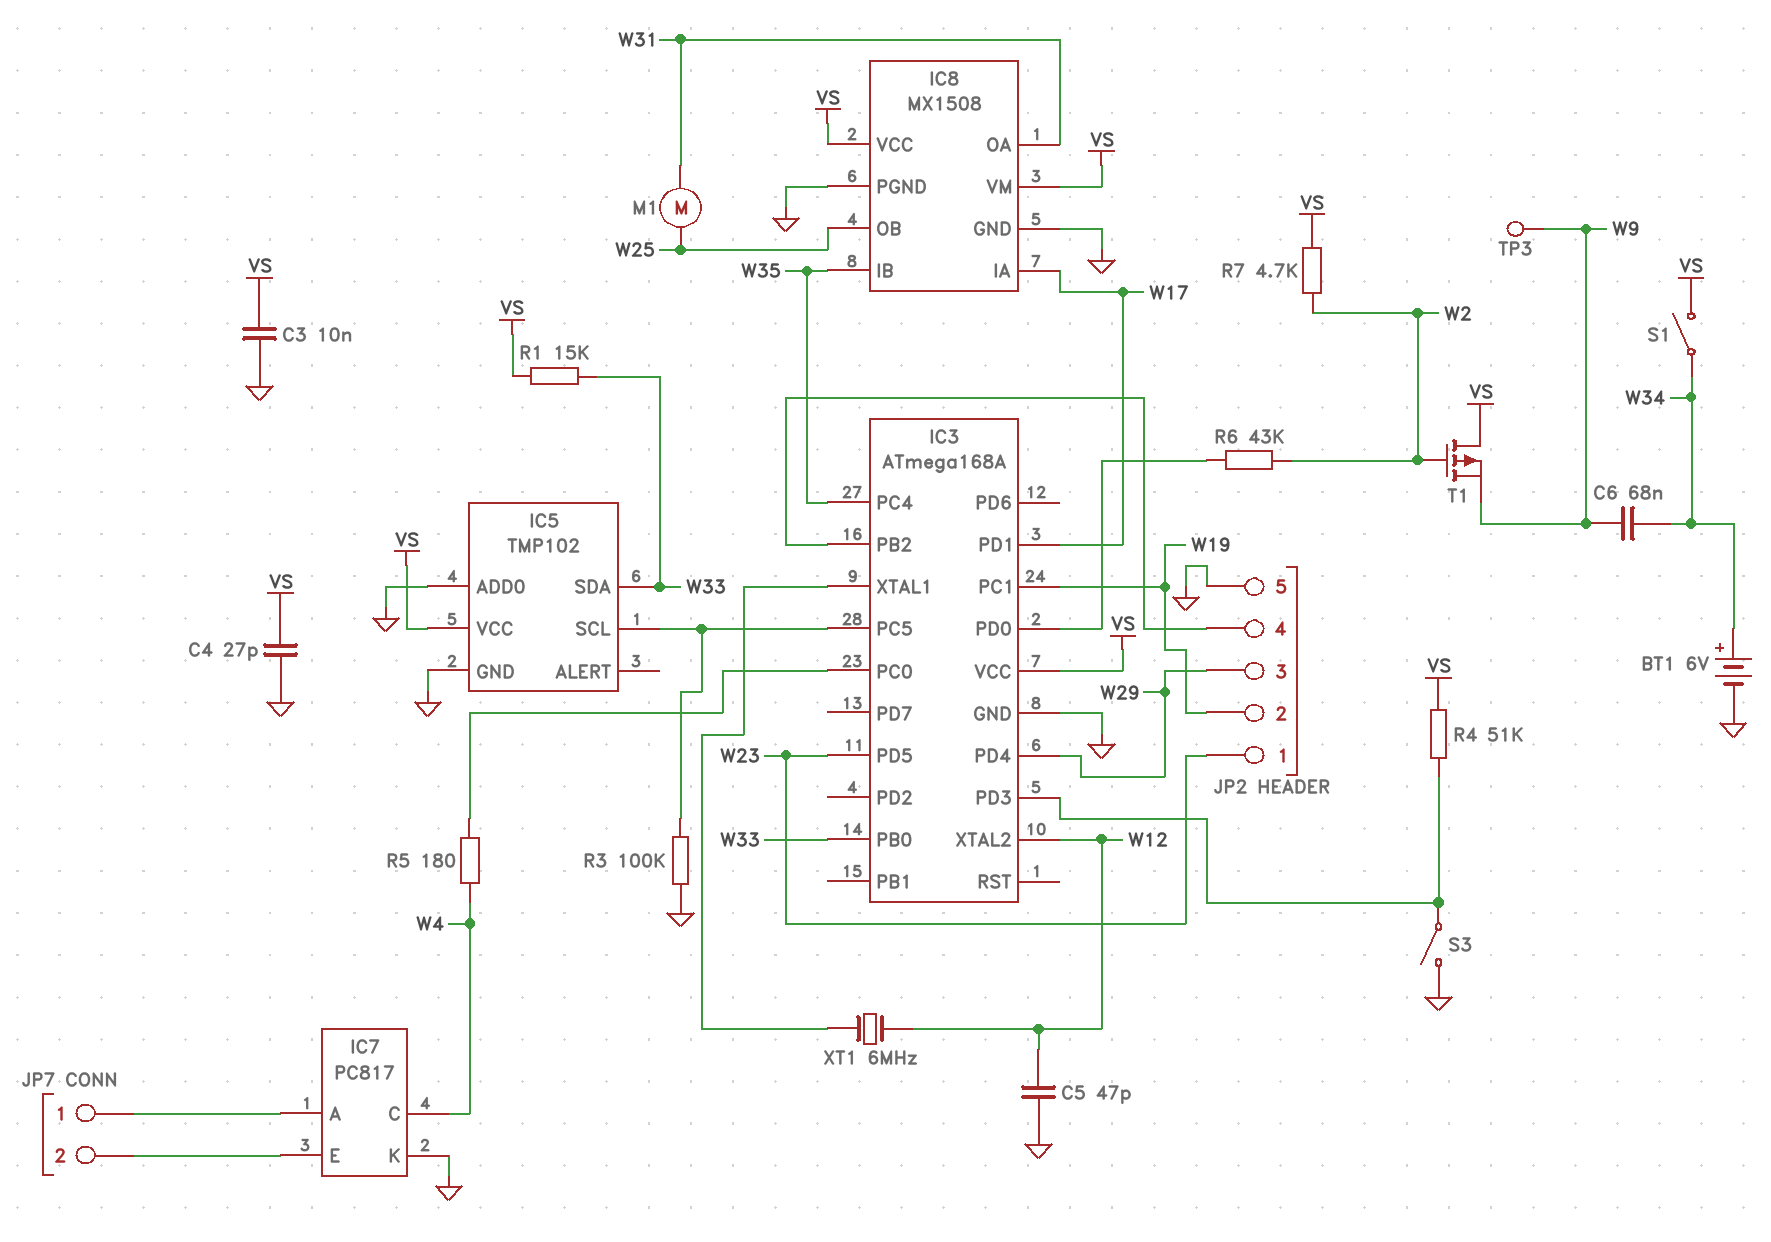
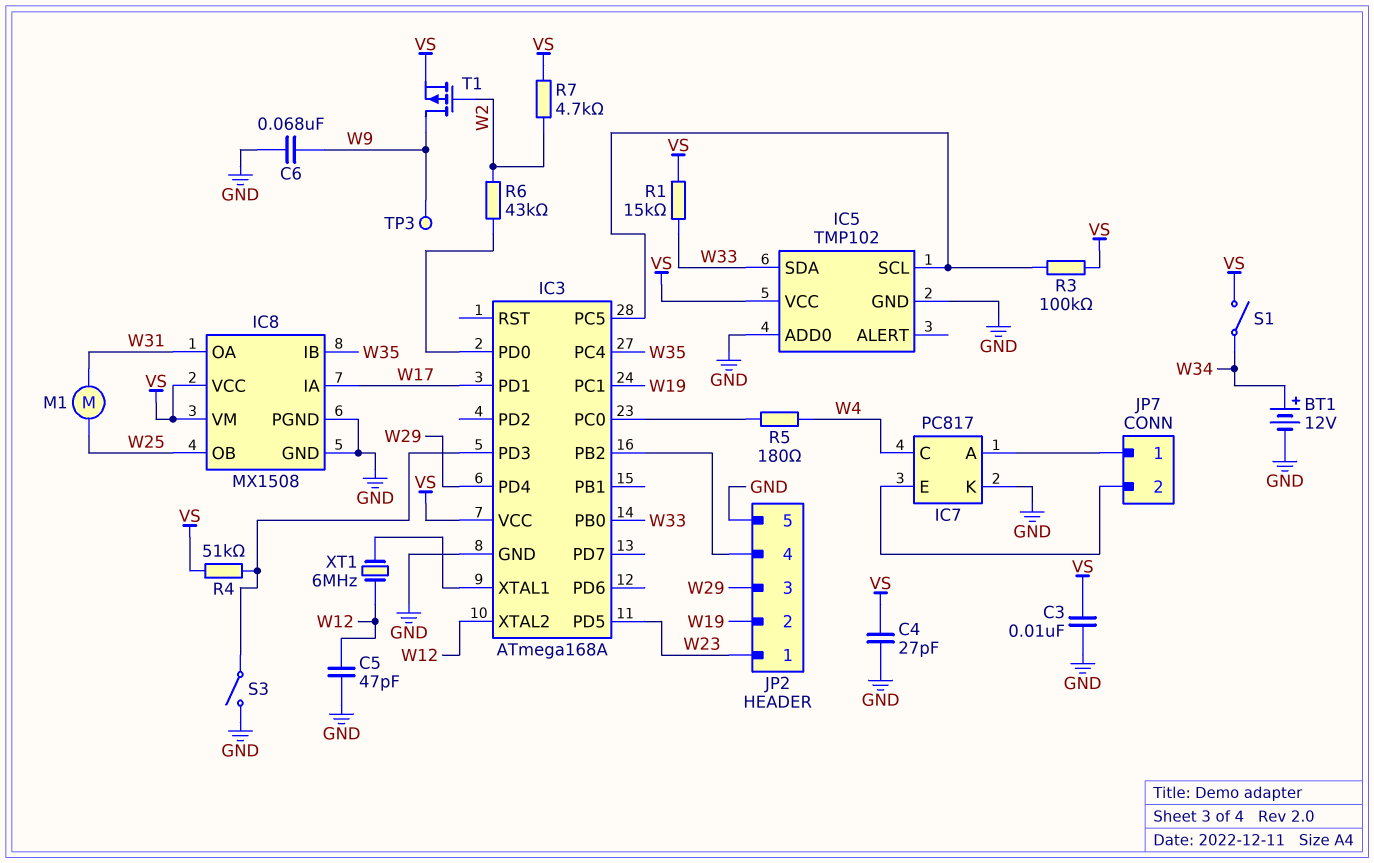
BT1: 6V (plus W34, minus GND) -> 12V (plus W34, minus GND)
C6: 68nF (W9, W34) -> 68nF (GND, W9)
R3: 100k (GND, IC3/PC5) -> 100k (IC3/PC5, VS)
T1: PMOS (G W2, D VS, S W9) -> PMOS (G W2, D W9, S VS)

